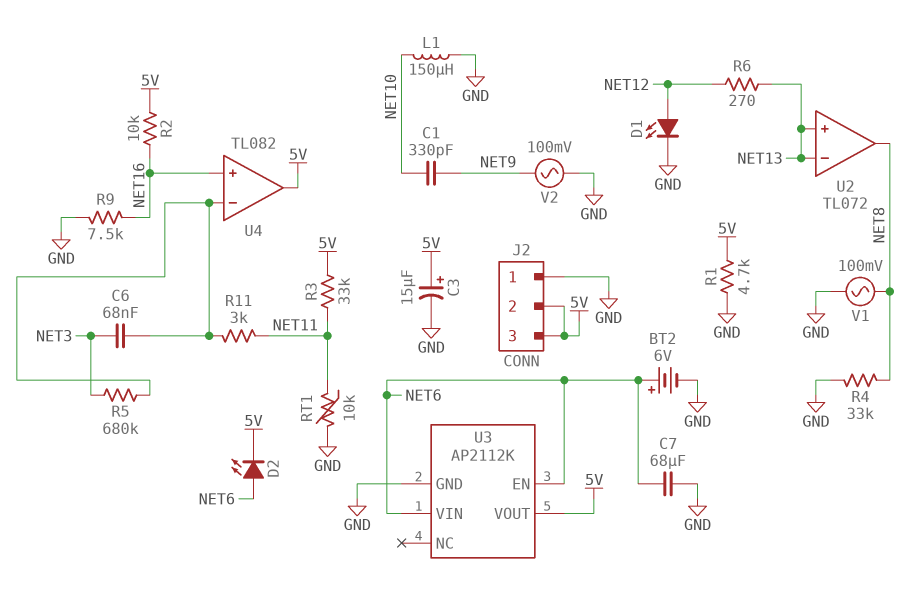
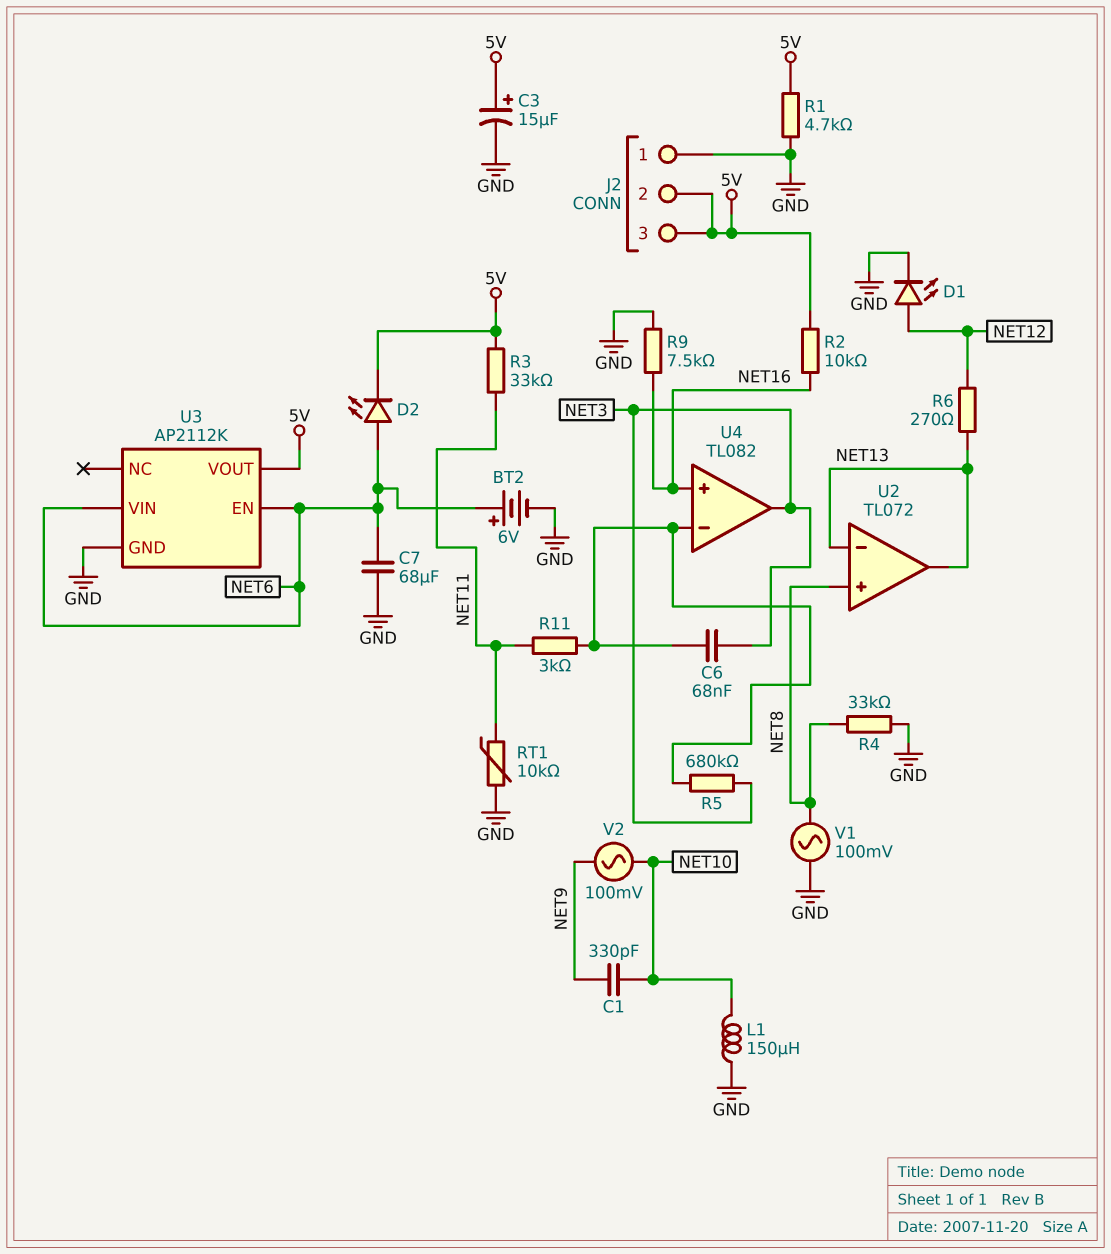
U2 pin in+: NET13 -> NET8
U2 pin out: NET8 -> NET13
U4 pin out: 5V -> NET3
V2: AC 100mV (GND, NET9) -> AC 100mV (NET9, NET10)

